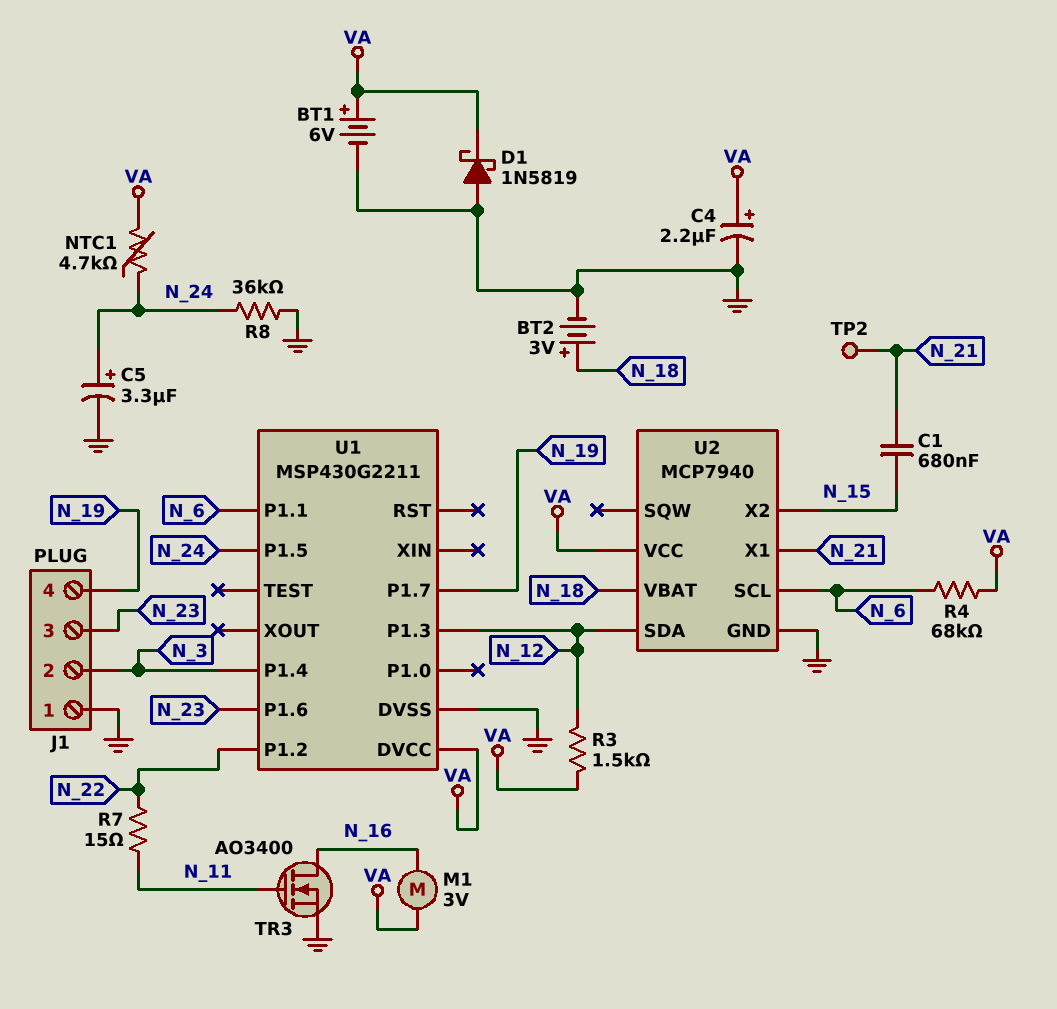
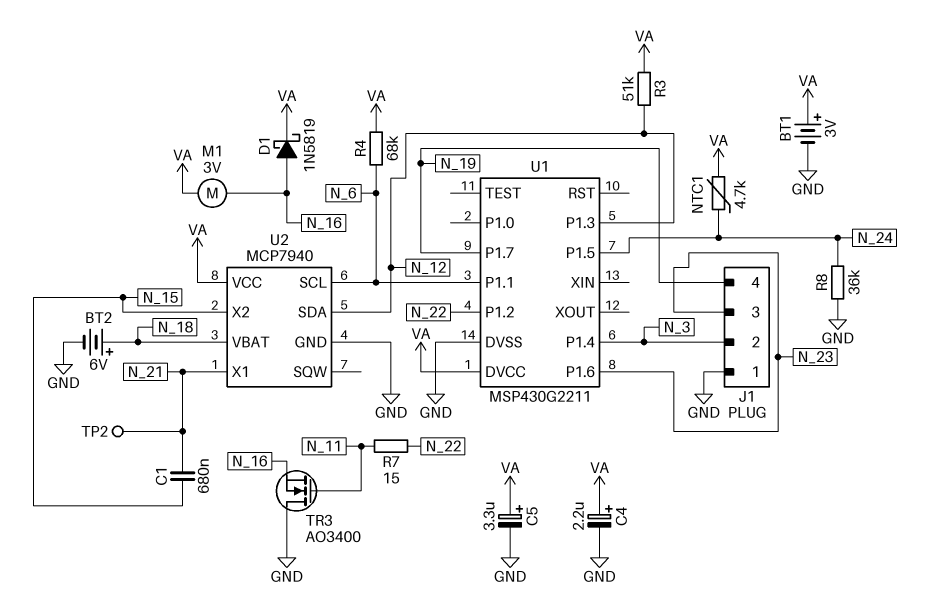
BT1: 6V (plus VA, minus GND) -> 3V (plus VA, minus GND)
BT2: 3V (plus N_18, minus GND) -> 6V (plus N_18, minus GND)
C5: 3.3uF (plus N_24, minus GND) -> 3.3uF (plus VA, minus GND)
D1: schottky 1N5819 (A GND, K VA) -> schottky 1N5819 (A N_16, K VA)
R3: 1.5k (N_12, VA) -> 51k (N_12, VA)
TR3: NMOS AO3400 (G N_11, D N_16, S GND) -> NMOS AO3400 (G N_11, D GND, S N_16)

